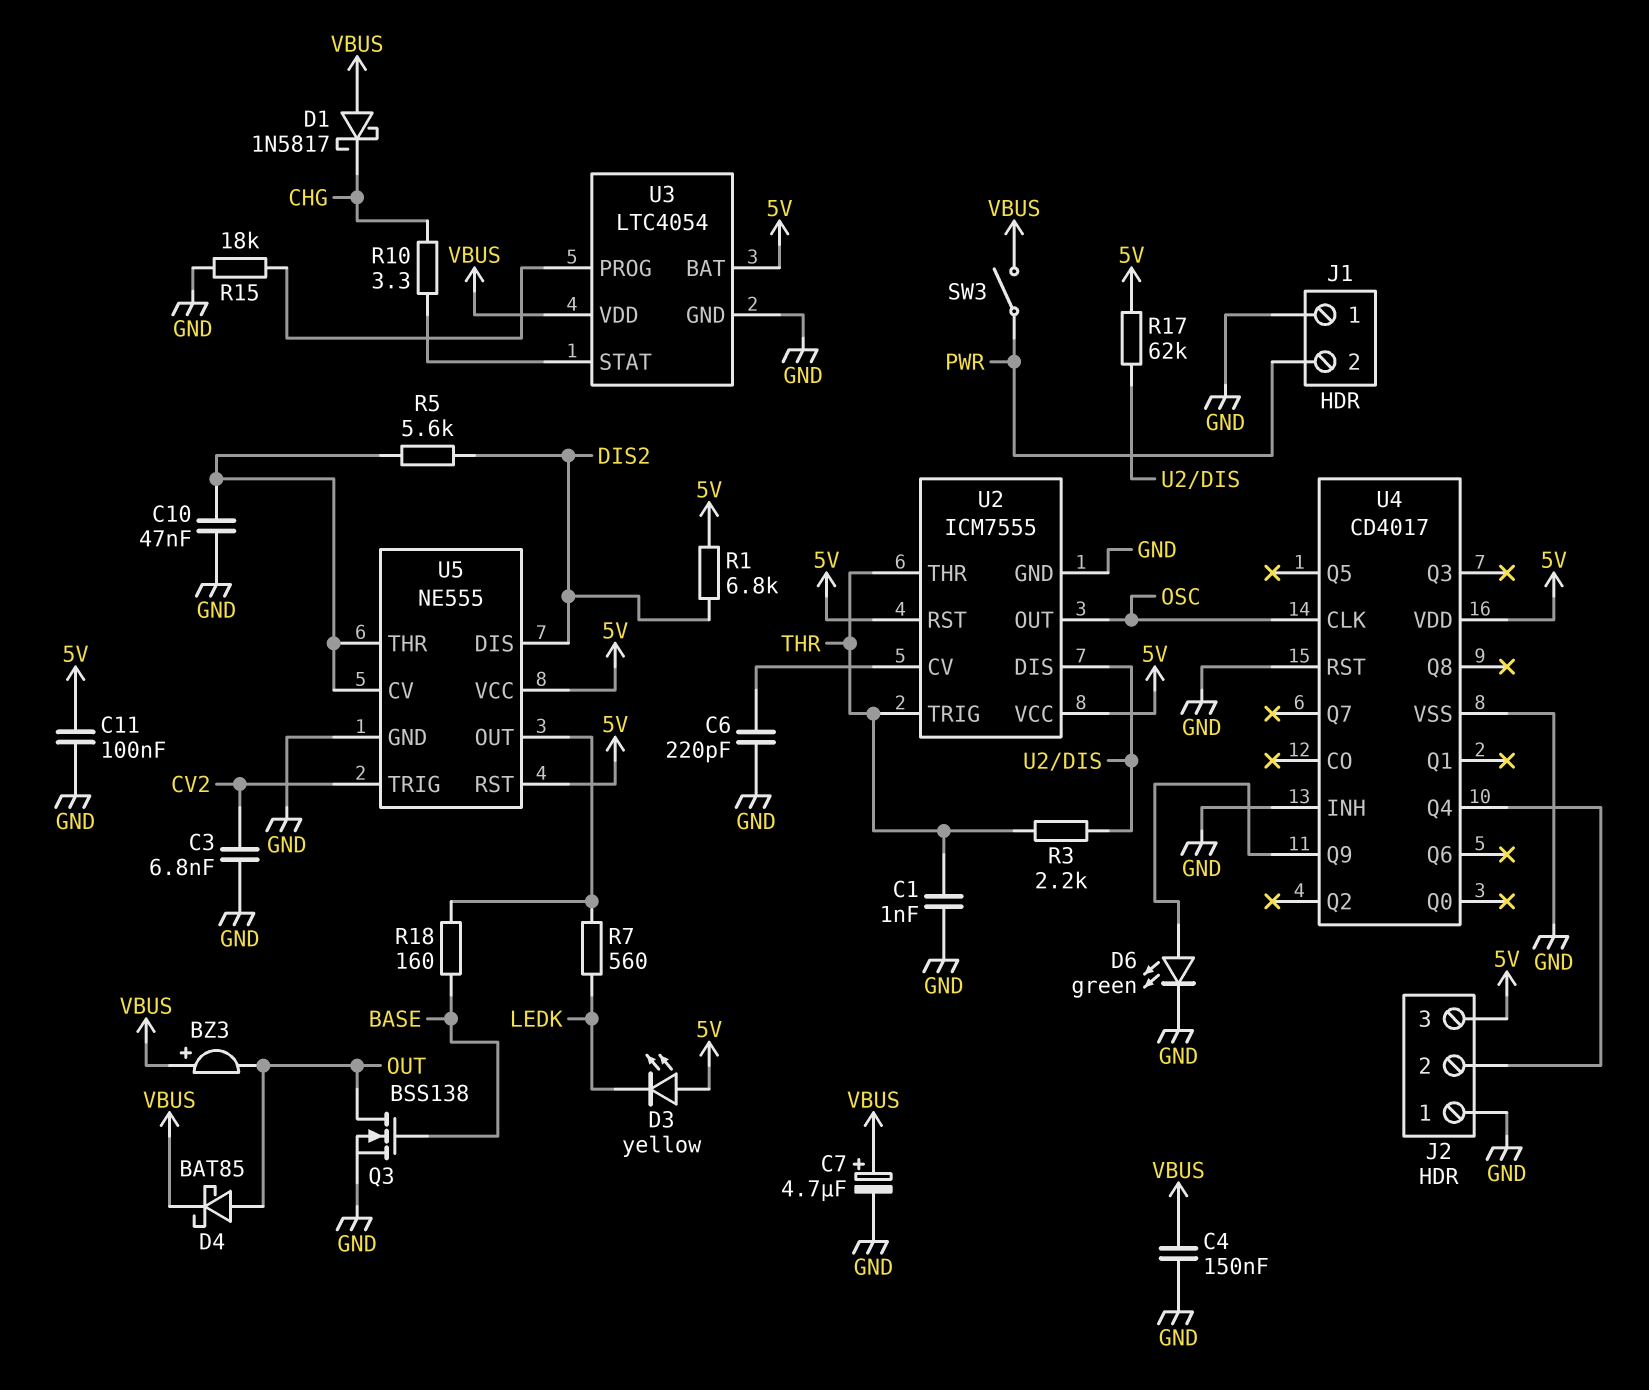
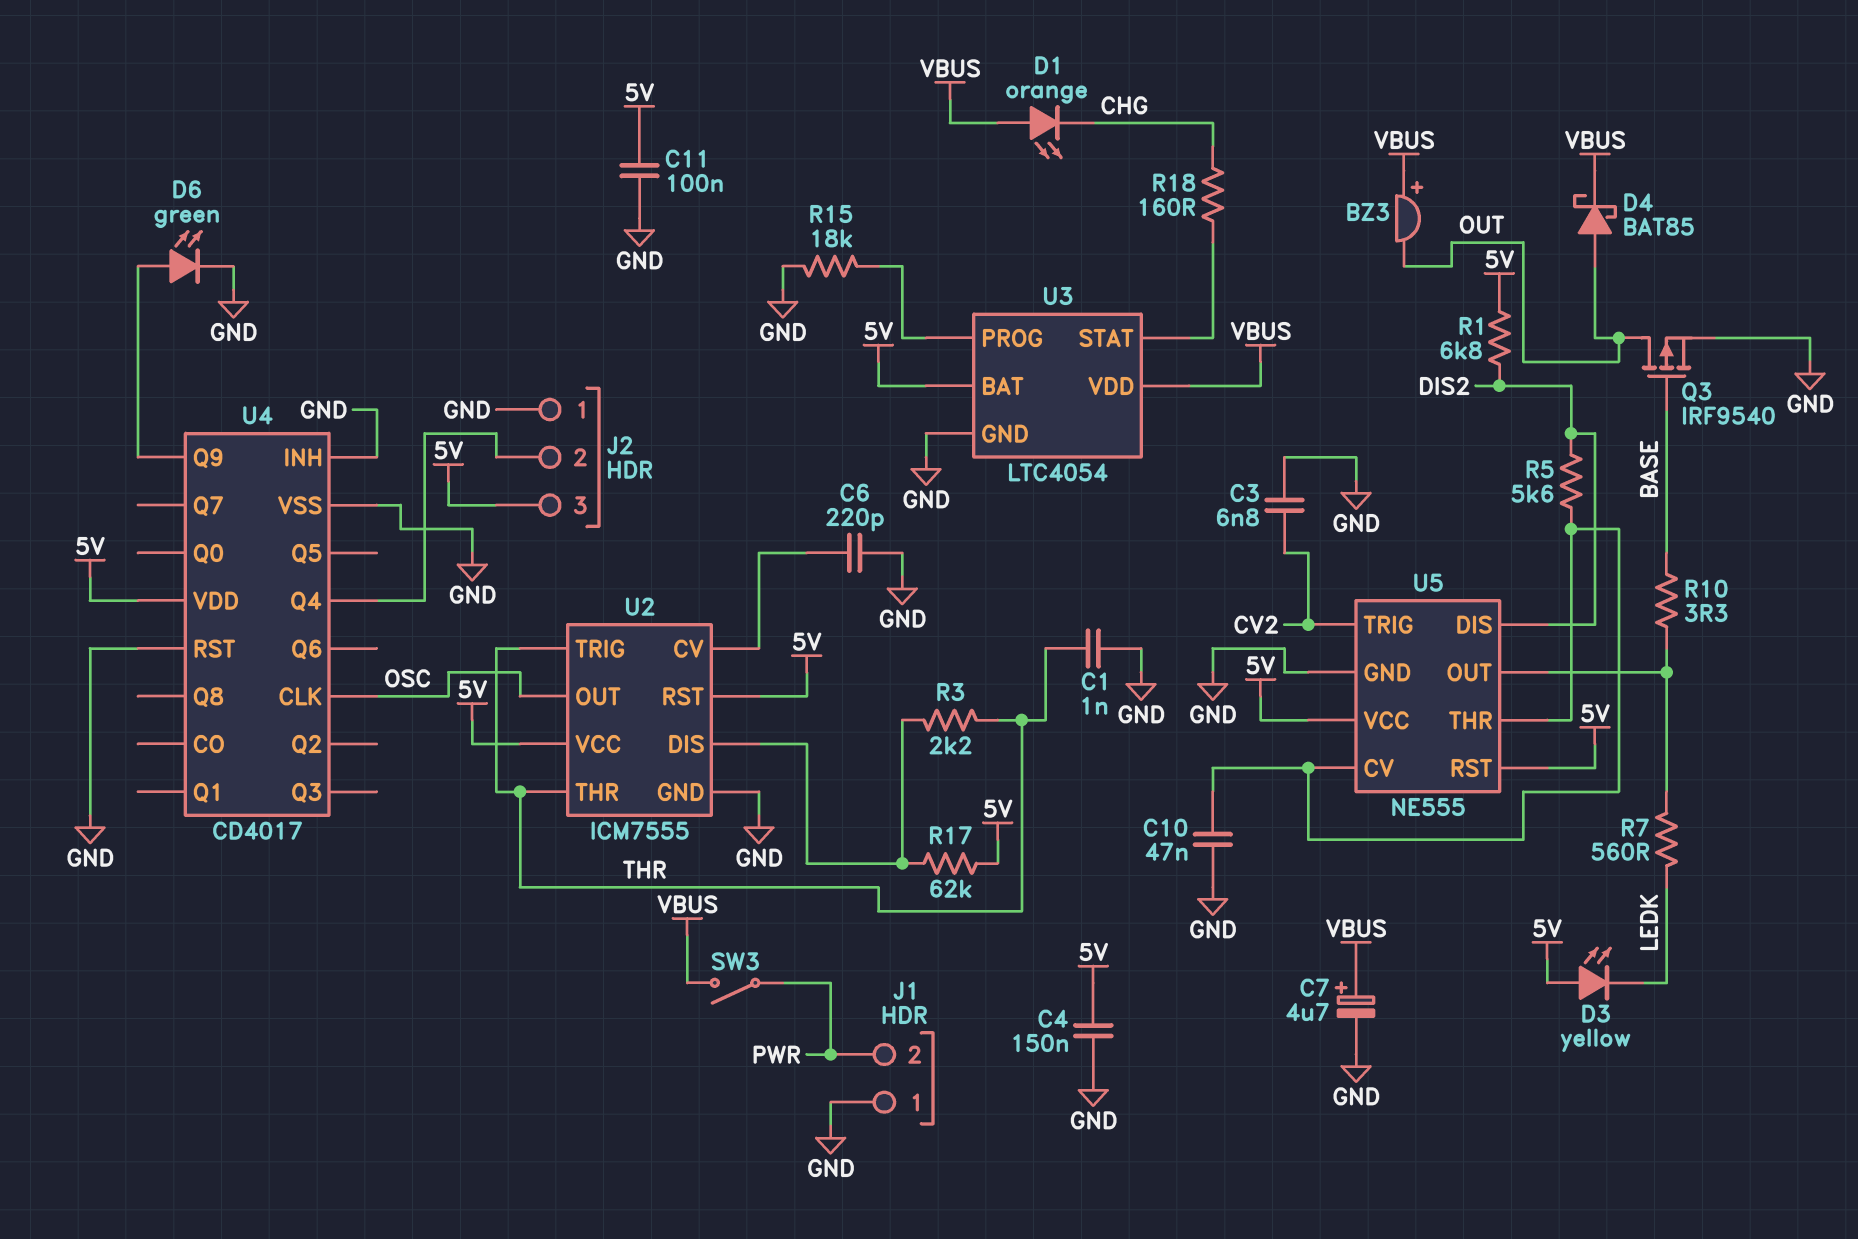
C4: 150nF (GND, VBUS) -> 150nF (5V, GND)
D1: schottky 1N5817 (A VBUS, K CHG) -> LED orange (A VBUS, K CHG)
Q3: NMOS BSS138 (G BASE, D OUT, S GND) -> PMOS IRF9540 (G BASE, D OUT, S GND)
R10: 3.3 (CHG, U3/STAT) -> 3.3 (BASE, U5/OUT)
R18: 160 (BASE, U5/OUT) -> 160 (CHG, U3/STAT)

